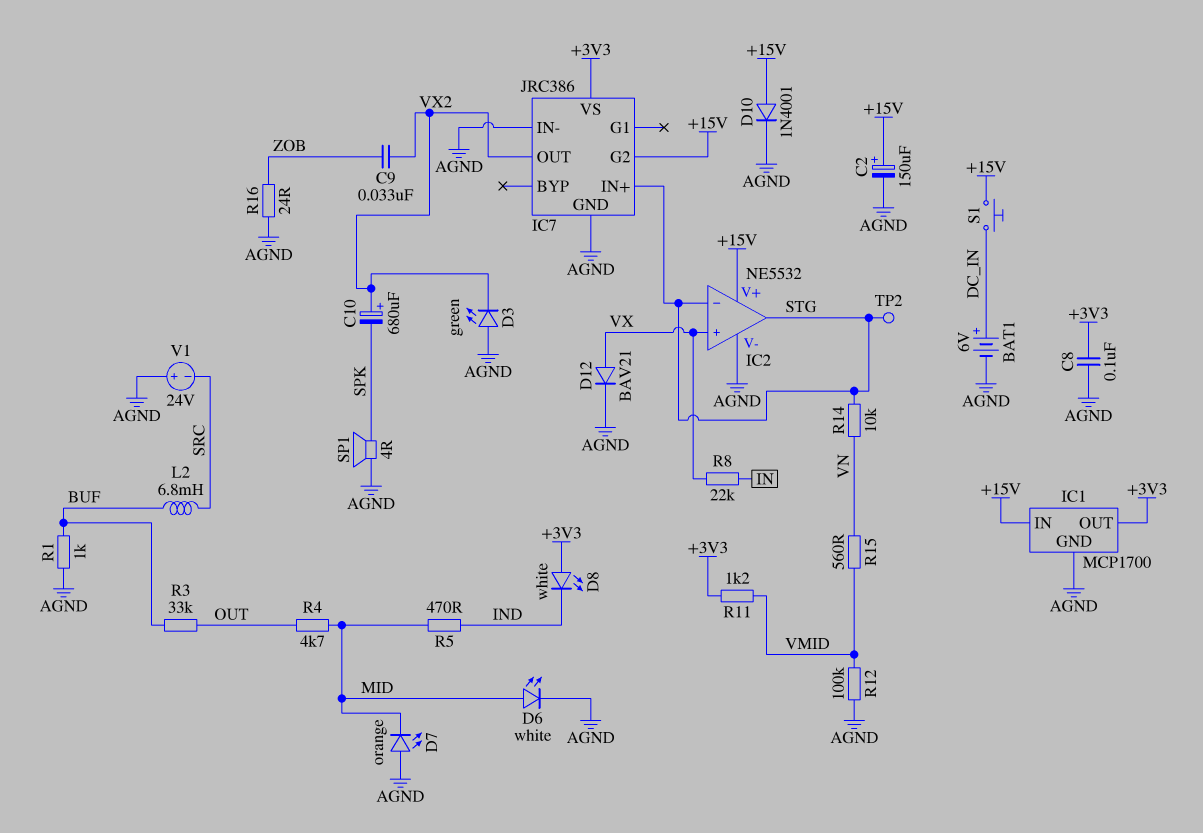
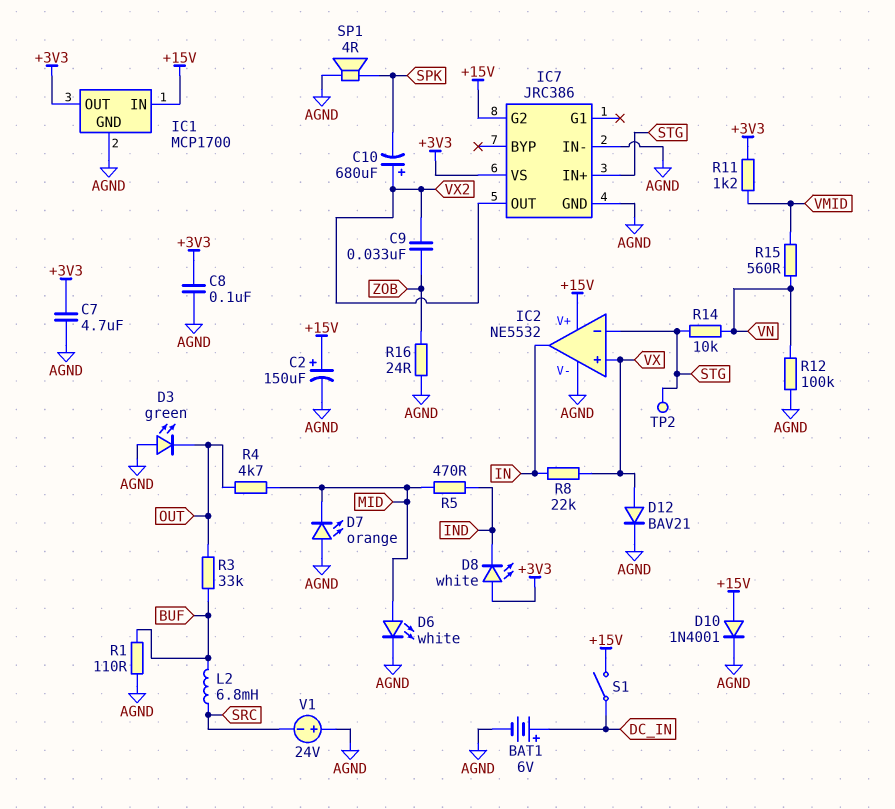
C7: none -> 4.7uF (+3V3, AGND)
D3: LED green (A AGND, K VX2) -> LED green (A AGND, K OUT)
IC2 pin out: STG -> IN
R1: 1k (AGND, BUF) -> 110 (AGND, BUF)
R12: 100k (AGND, VMID) -> 100k (AGND, VN)
S1: button (+15V, DC_IN) -> switch (+15V, DC_IN)

